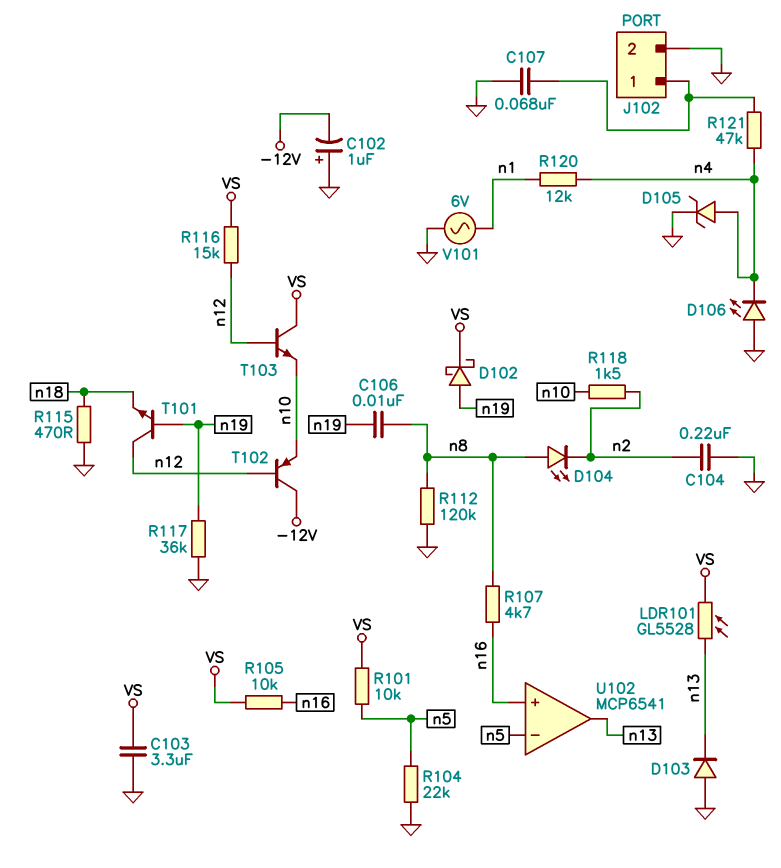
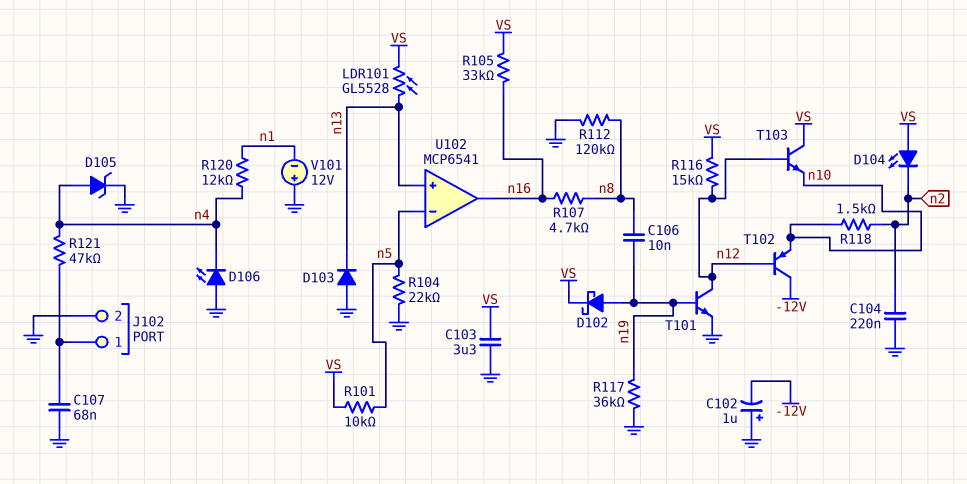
D104: LED (A n8, K n2) -> LED (A VS, K n2)
R105: 10k (VS, n16) -> 33k (VS, n16)
R115: 470 (GND, n18) -> none
T101: NPN (B n19, C n12, E n18) -> NPN (B n19, C n12, E GND)
U102 pin in+: n16 -> n13
U102 pin out: n13 -> n16
V101: AC 6V (GND, n1) -> 12V (plus GND, minus n1)

